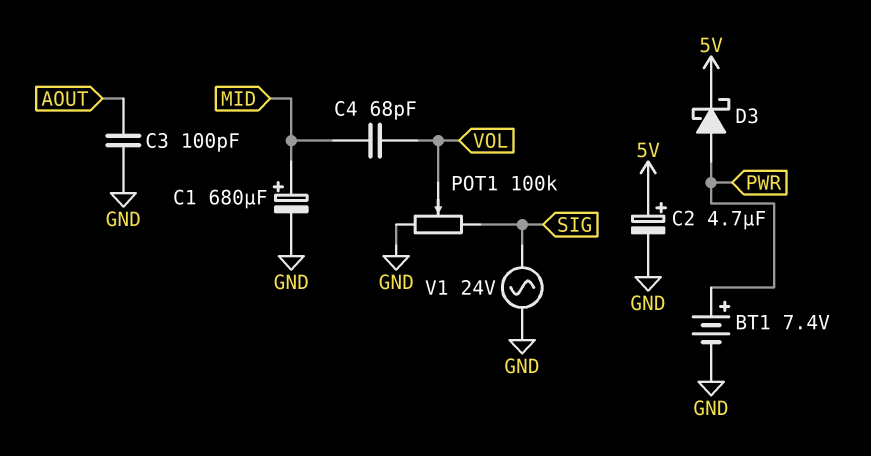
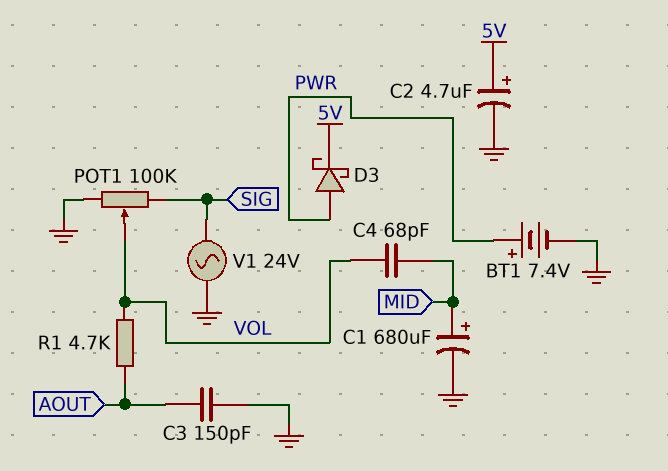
C3: 100pF (AOUT, GND) -> 150pF (AOUT, GND)
R1: none -> 4.7k (AOUT, VOL)

